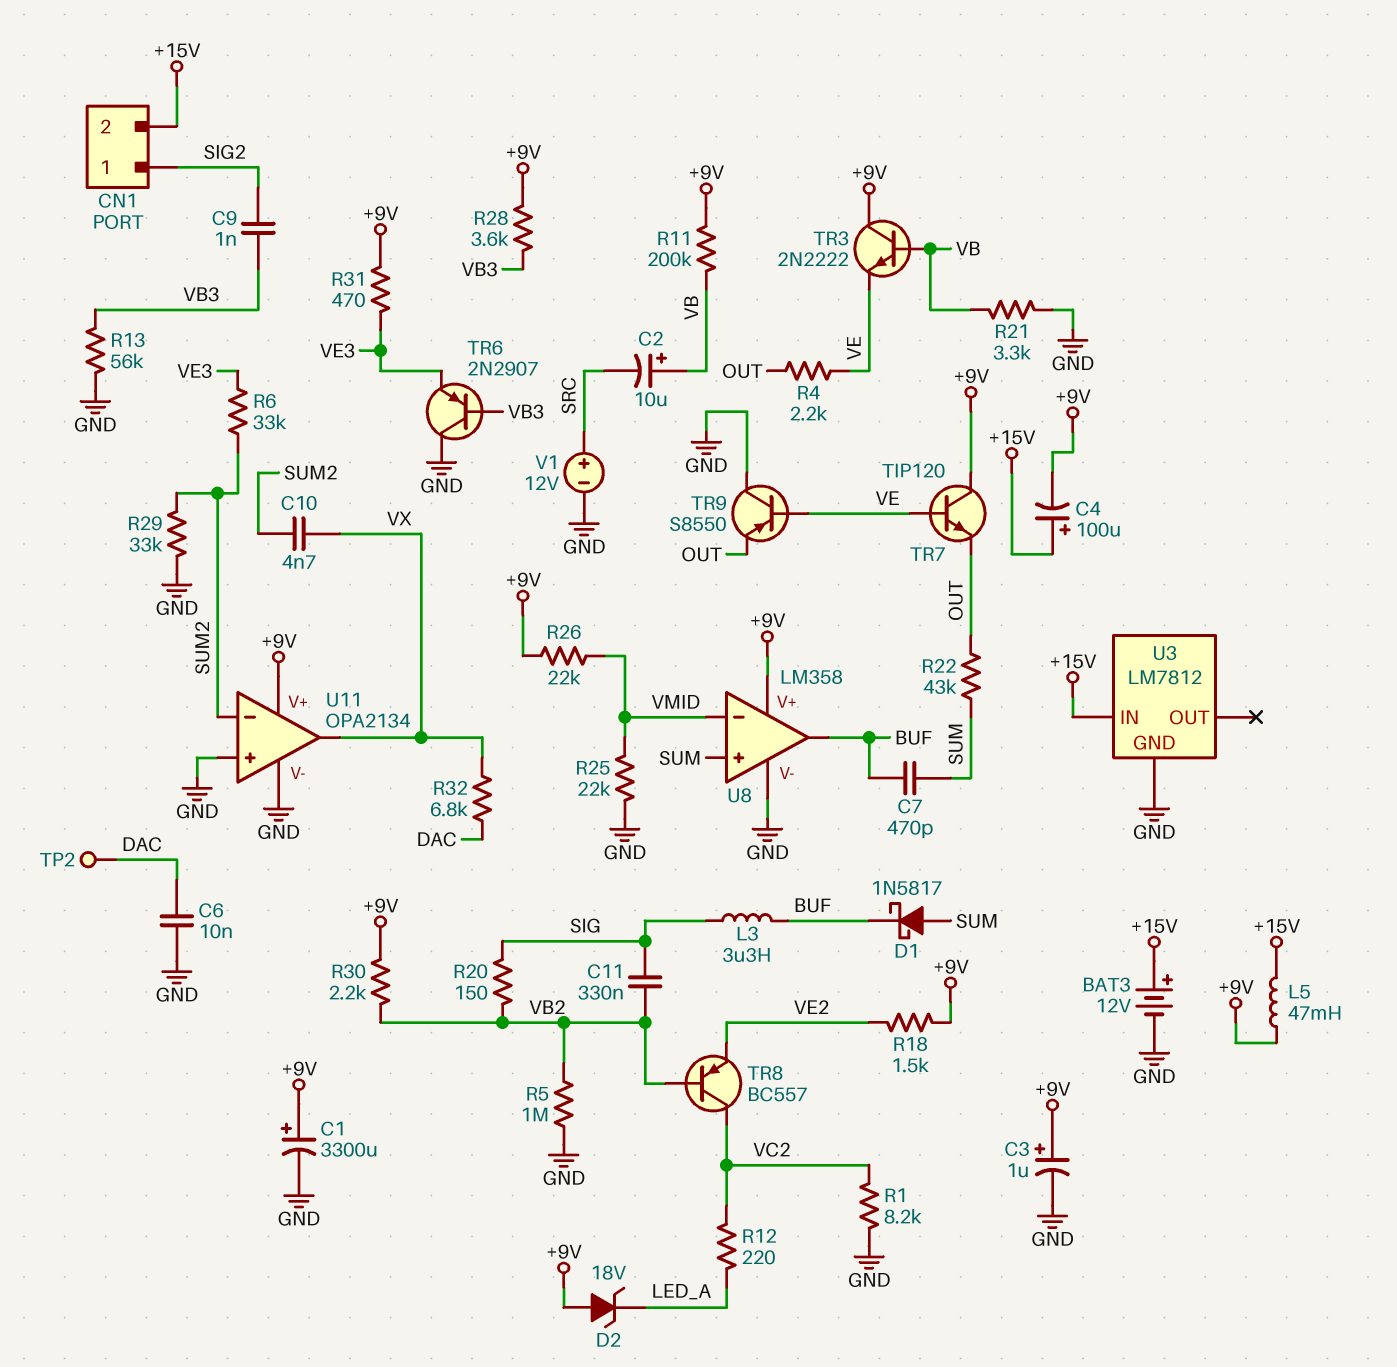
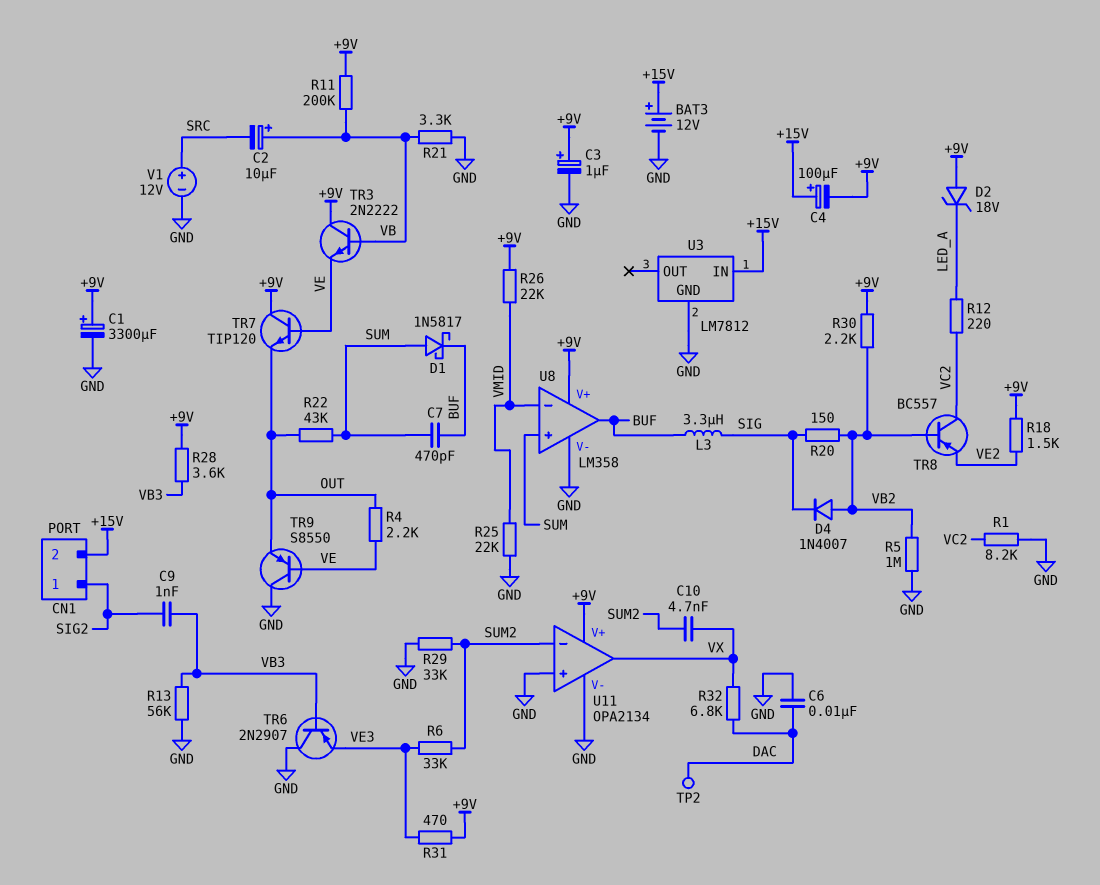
C11: 330nF (SIG, VB2) -> none
D4: none -> diode 1N4007 (A VB2, K SIG)
L5: 47mH (+9V, +15V) -> none

